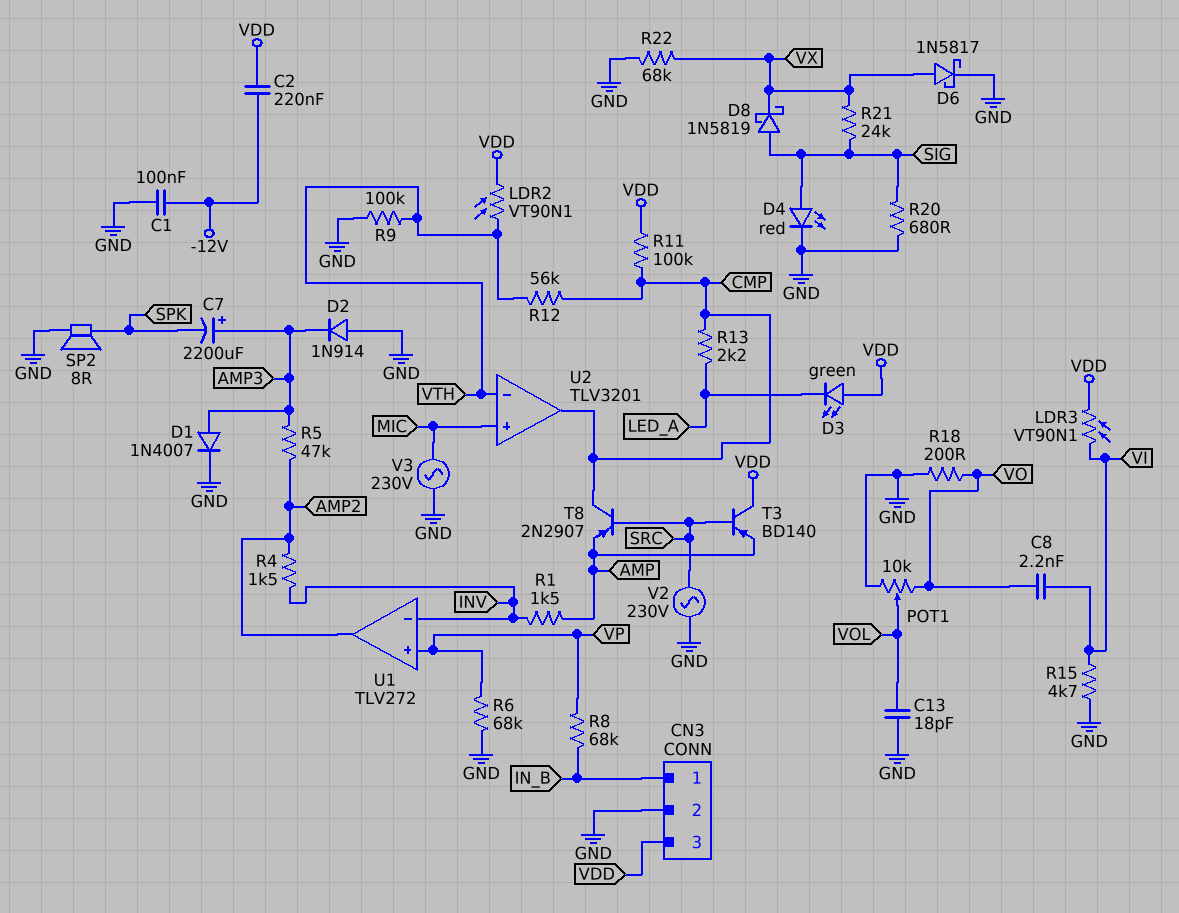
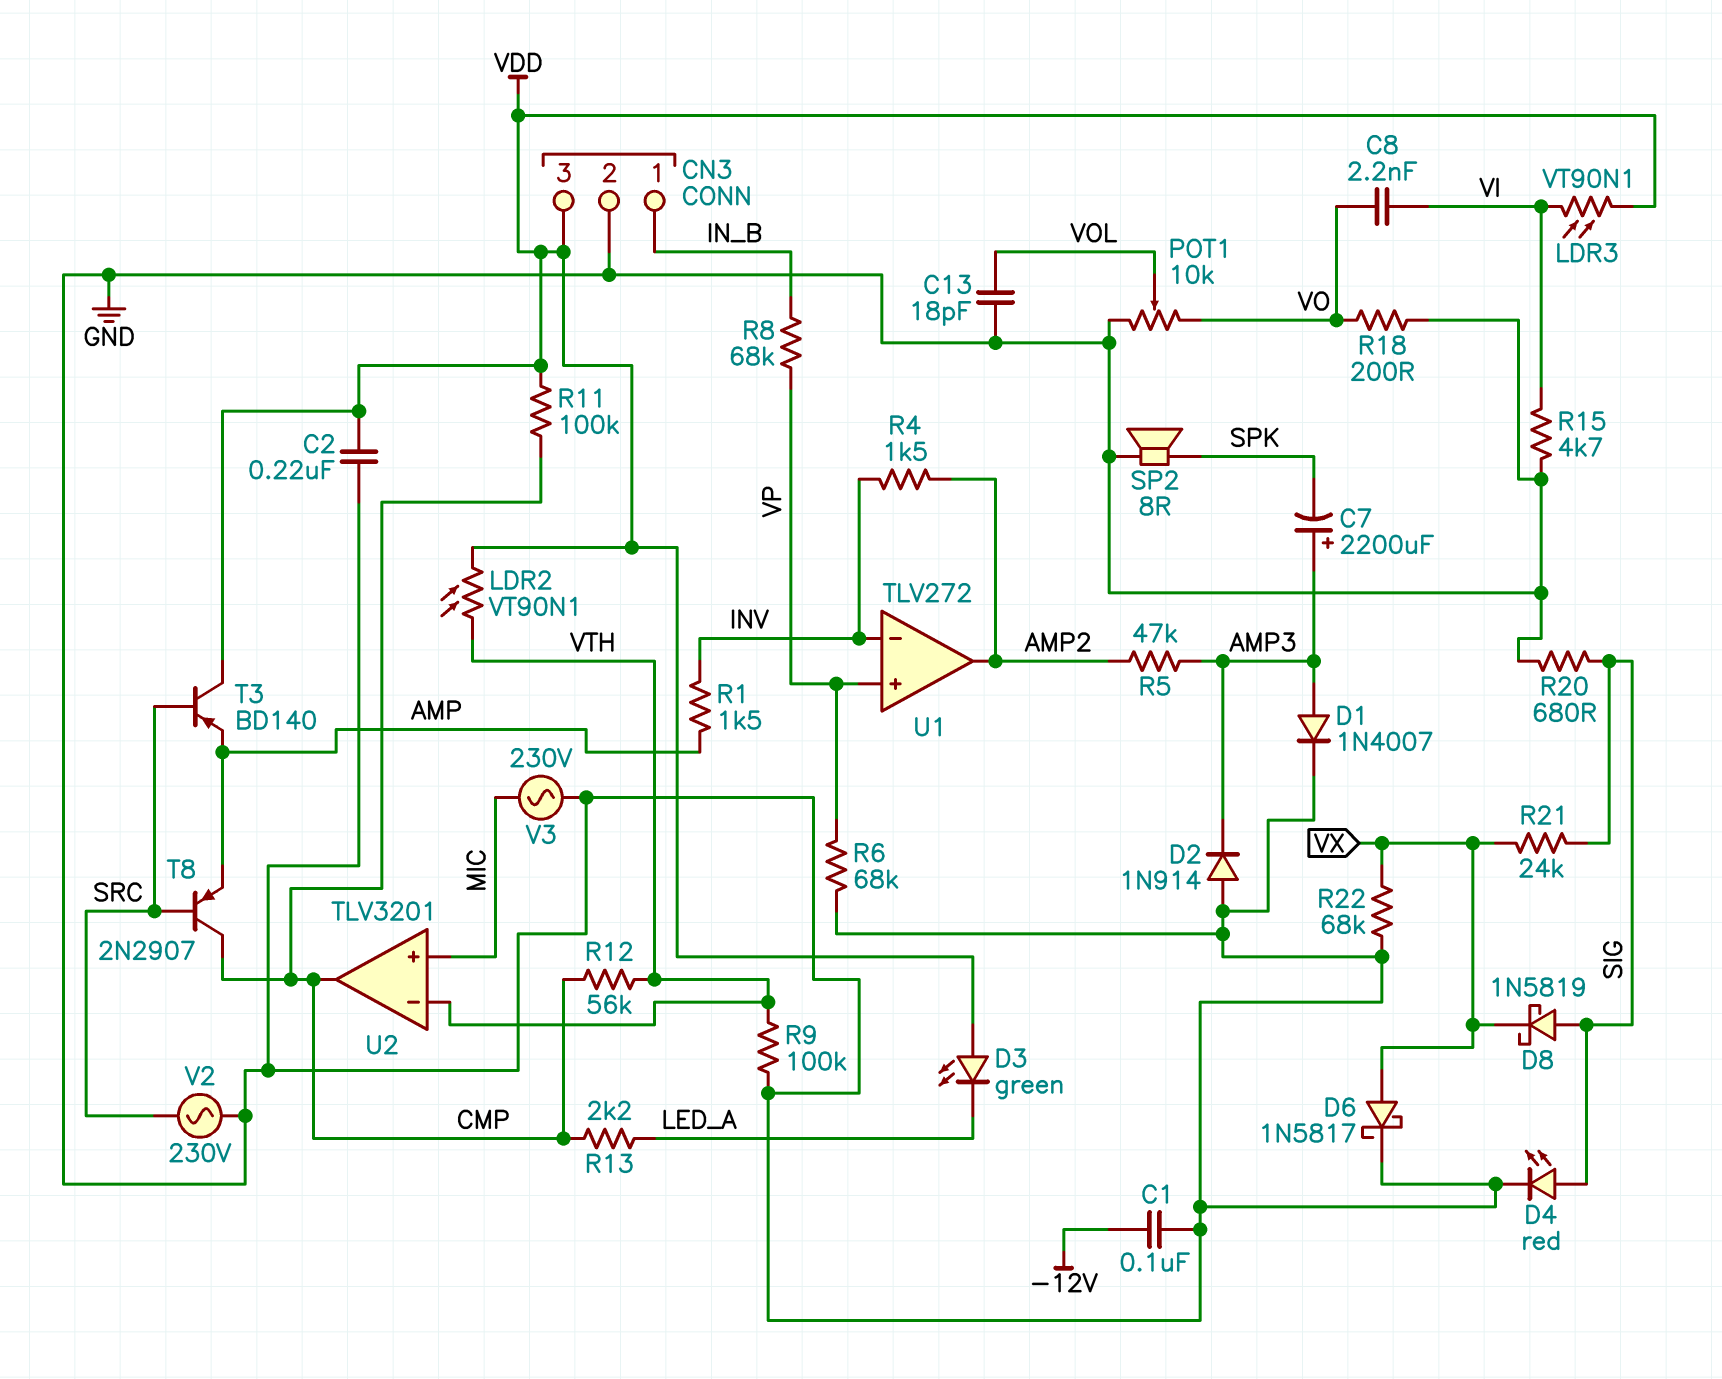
C2: 220nF (-12V, VDD) -> 220nF (GND, VDD)

